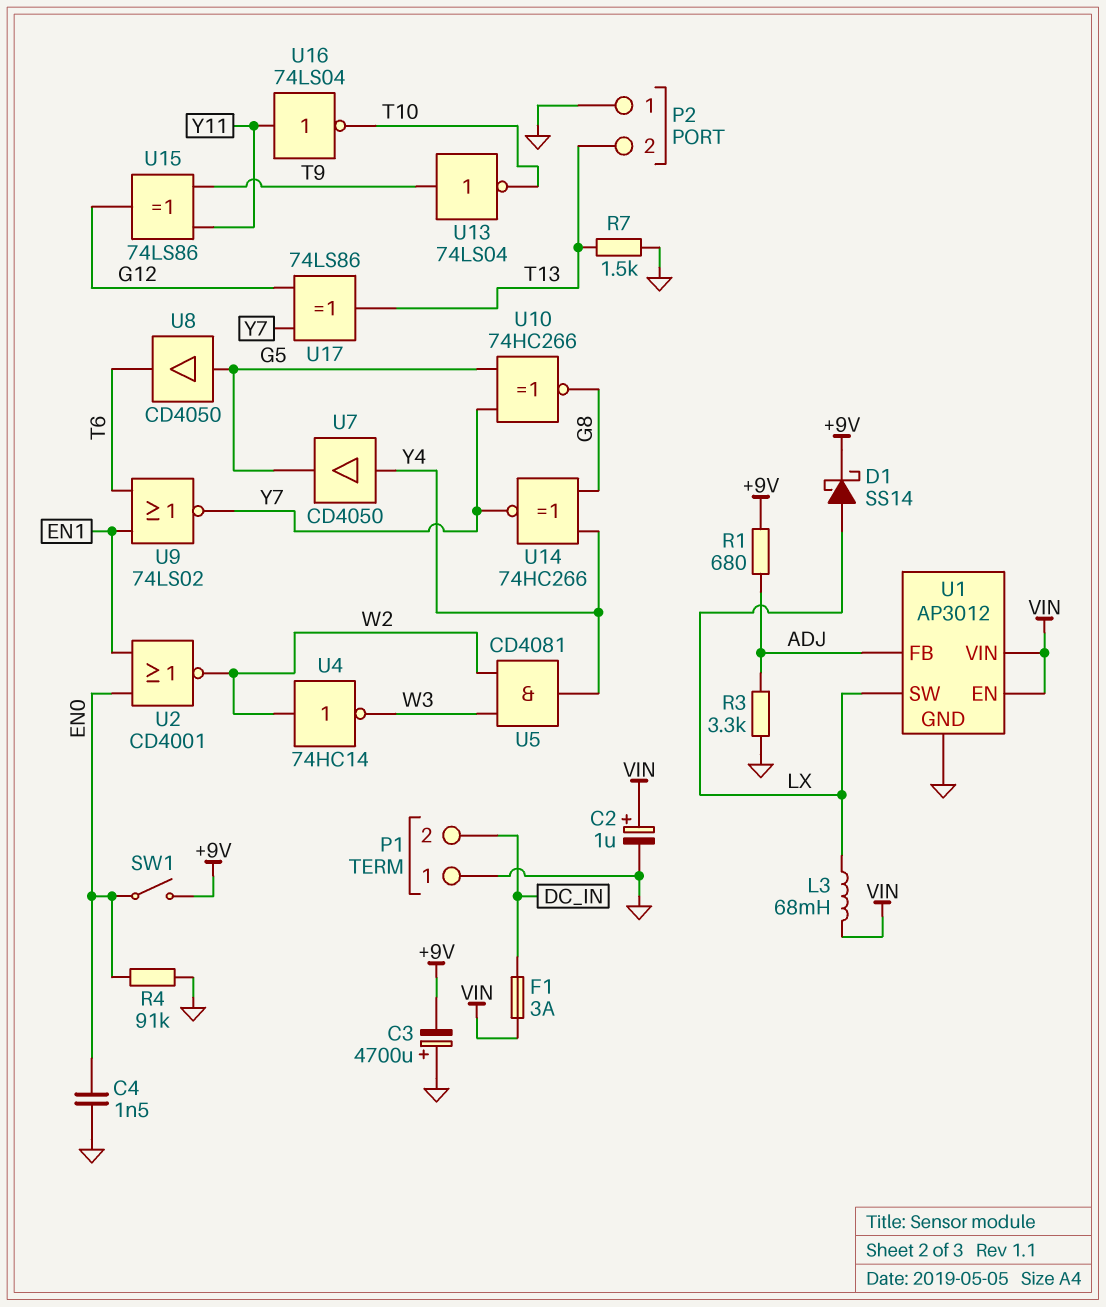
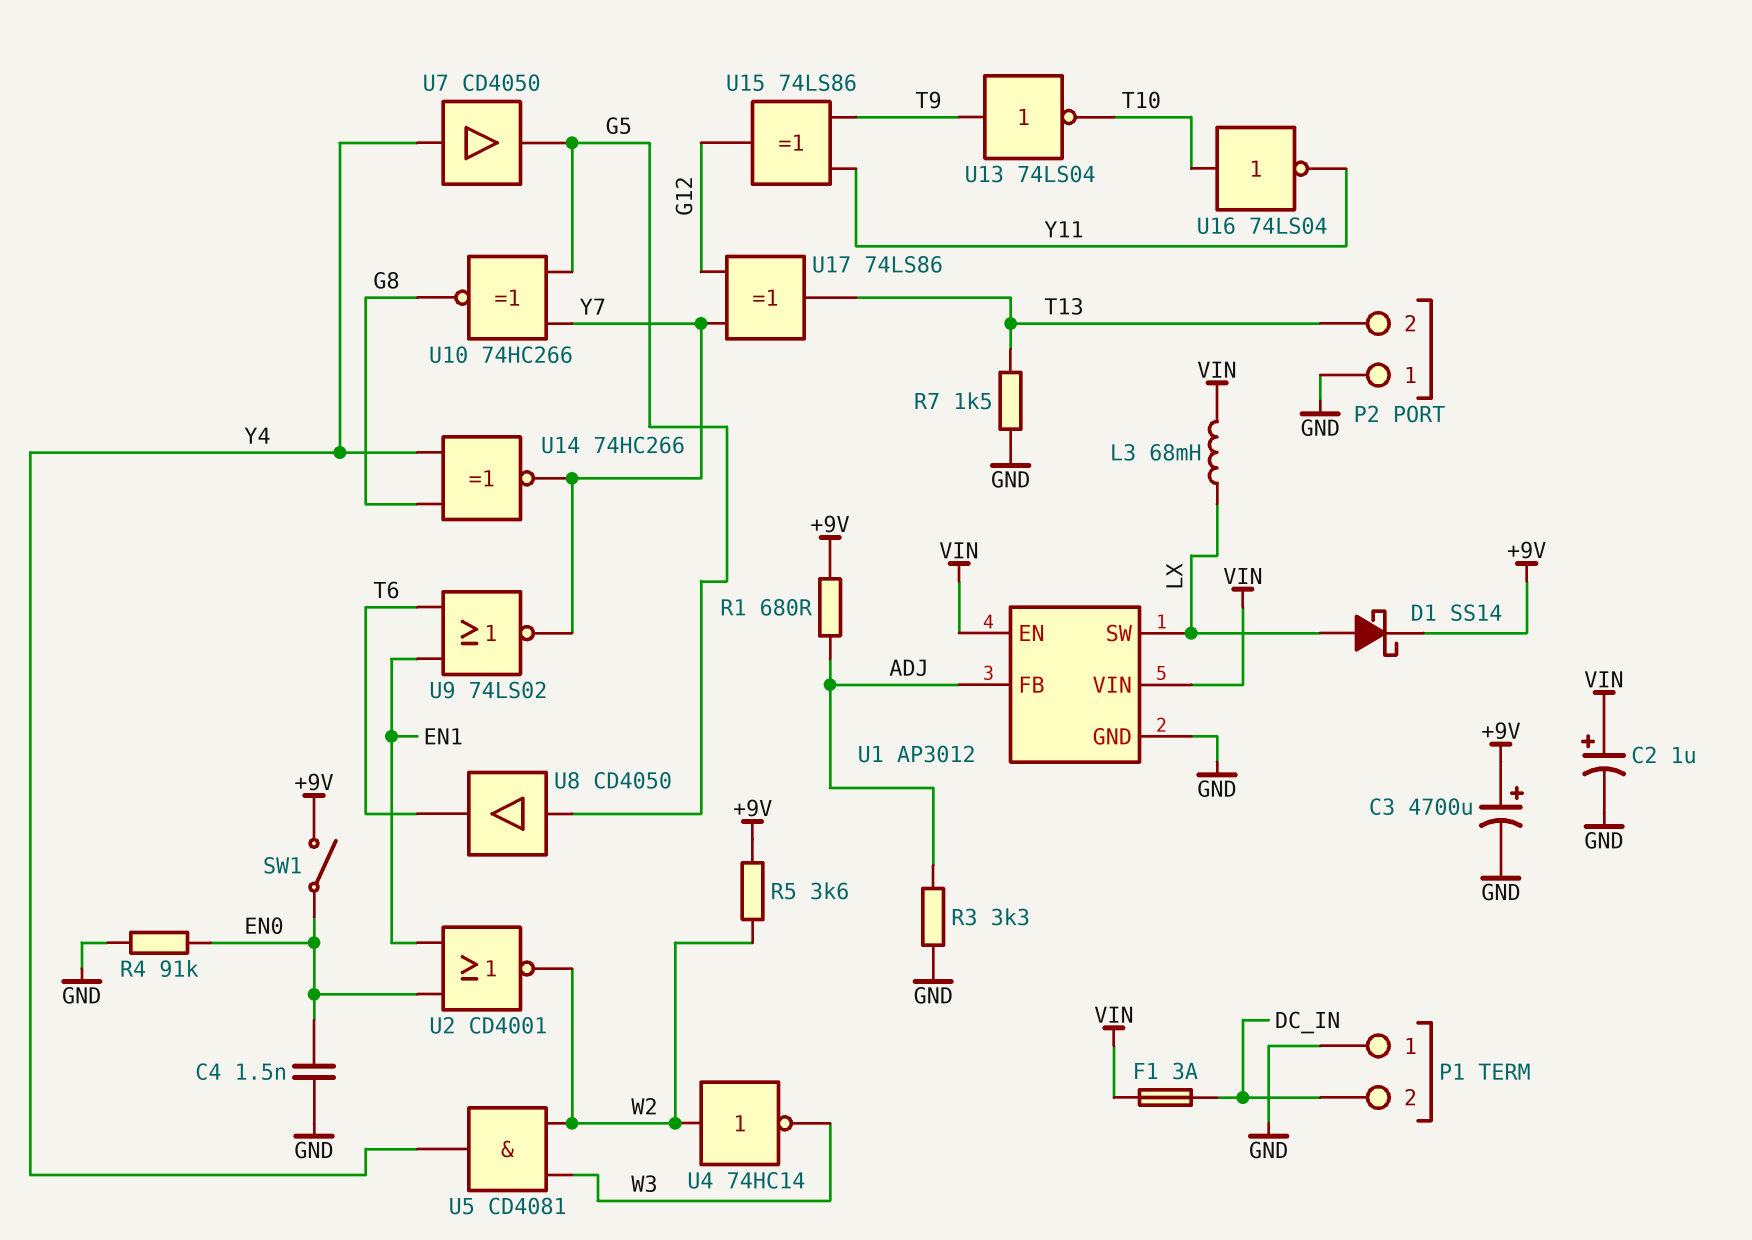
C3: 4700uF (plus GND, minus +9V) -> 4700uF (plus +9V, minus GND)
R5: none -> 3.6k (+9V, W2)
U16: NOT 74LS04 (in Y11, out T10) -> NOT 74LS04 (in T10, out Y11)

